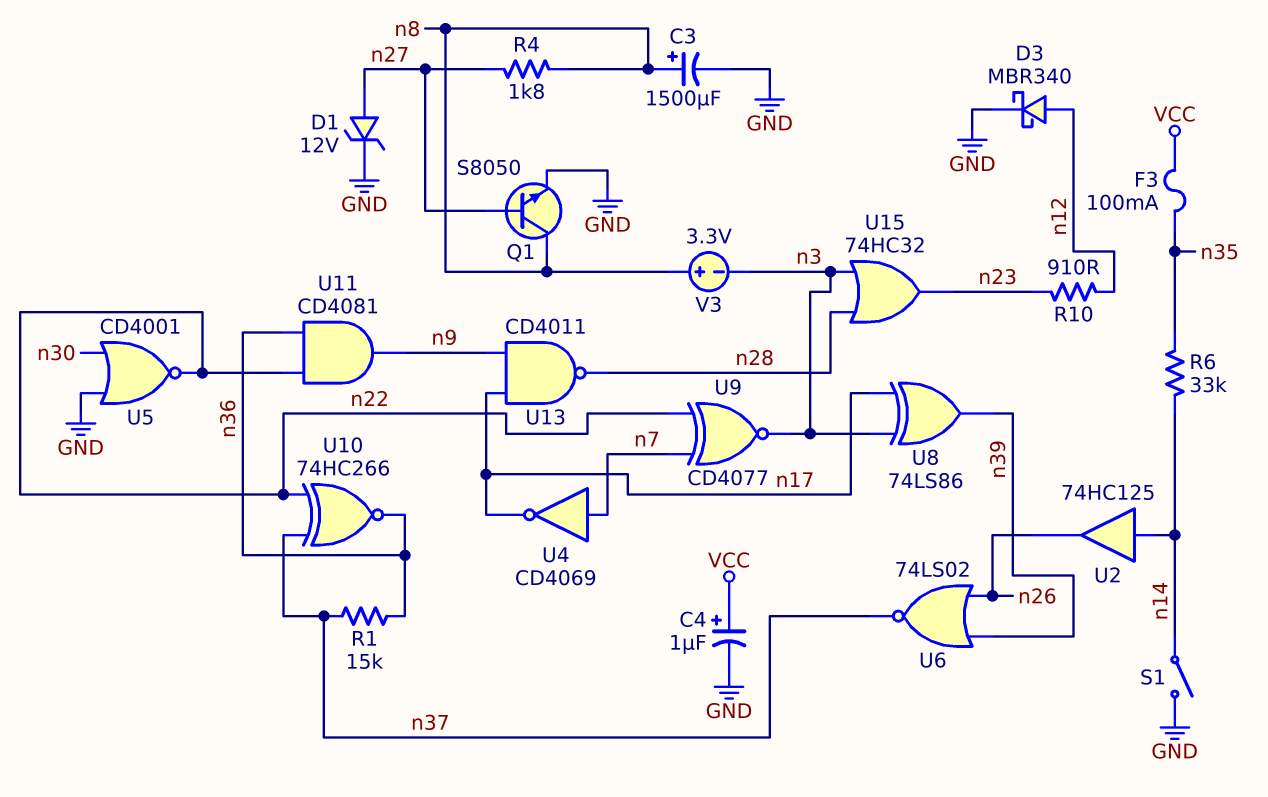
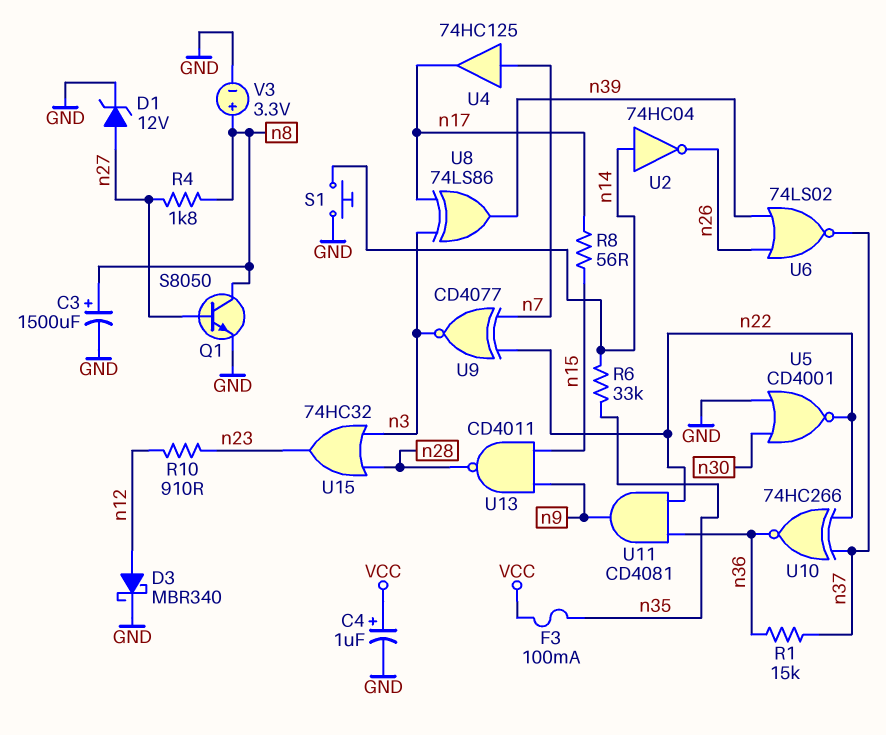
R8: none -> 56 (n15, n17)
S1: switch (GND, n14) -> button (GND, n14)
U2: buffer 74HC125 (in n14, out n26) -> NOT 74HC04 (in n14, out n26)
U4: NOT CD4069 (in n7, out n17) -> buffer 74HC125 (in n7, out n17)
U13: NAND CD4011 (in n9, in n17, out n28) -> NAND CD4011 (in n9, in n15, out n28)
V3: 3.3V (plus n8, minus n3) -> 3.3V (plus n8, minus GND)

